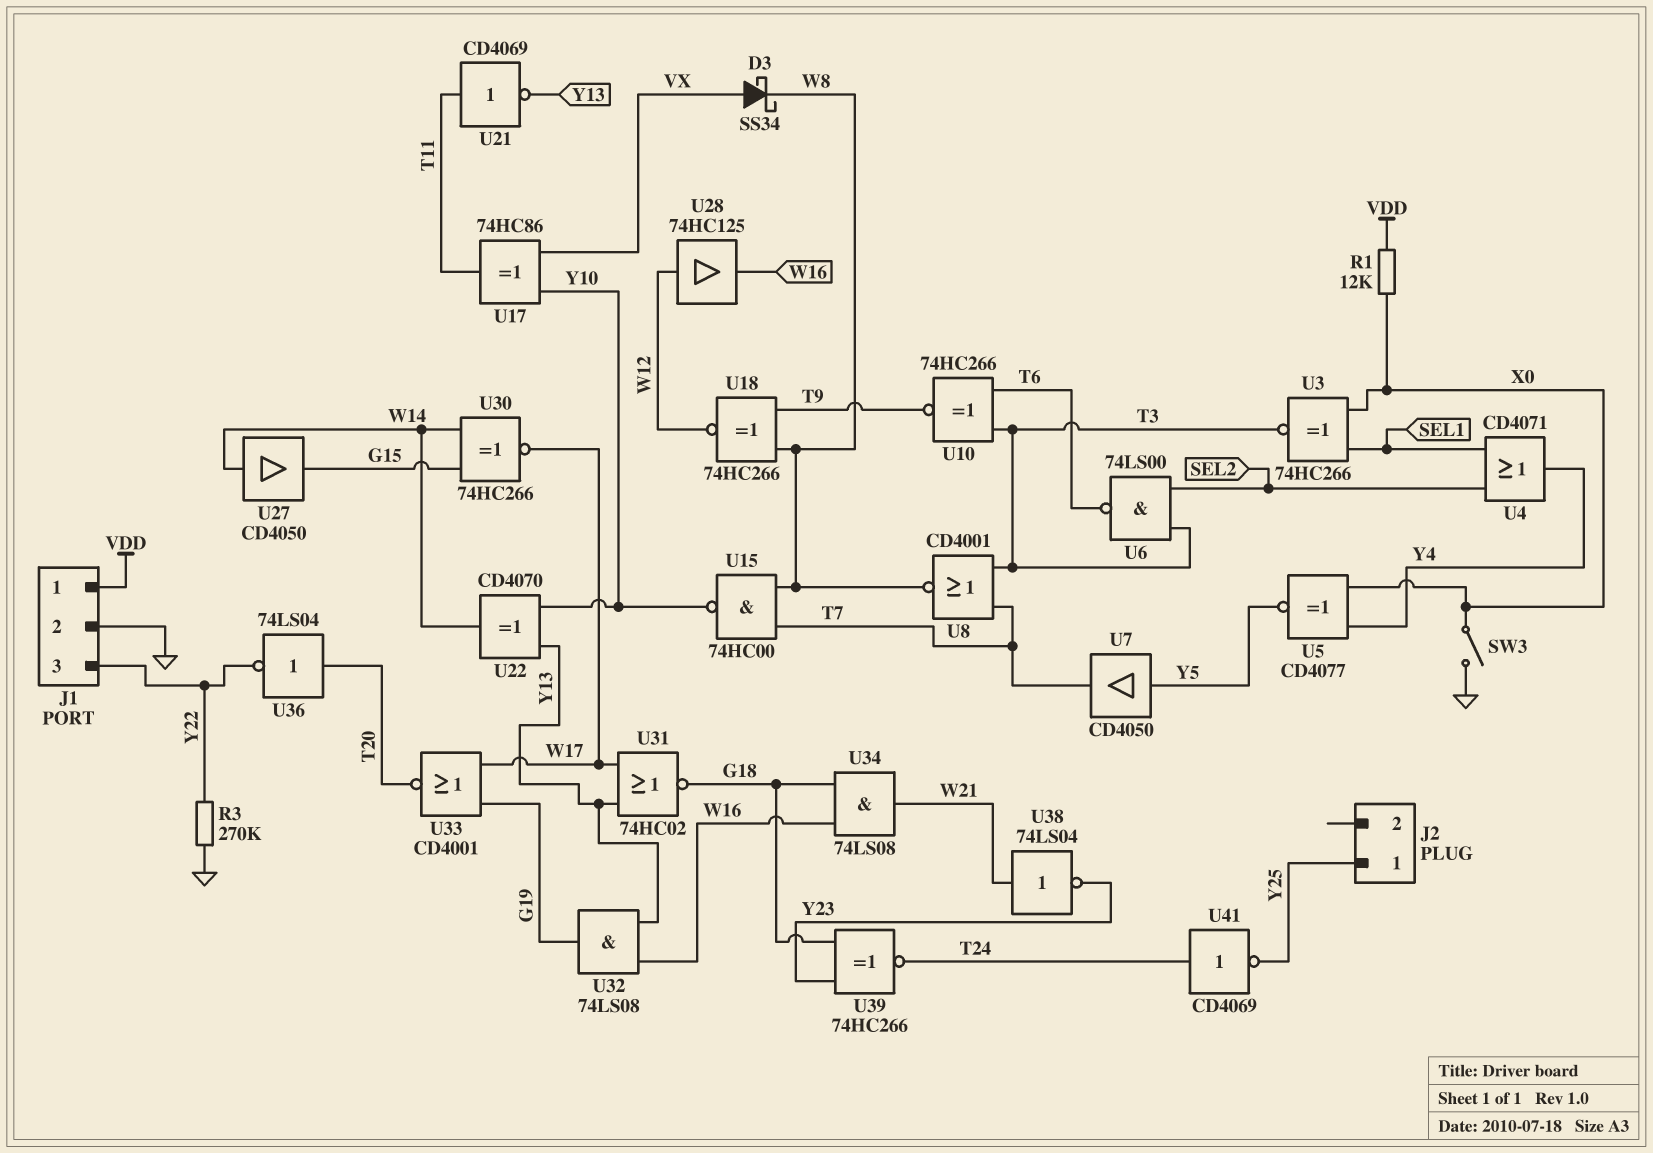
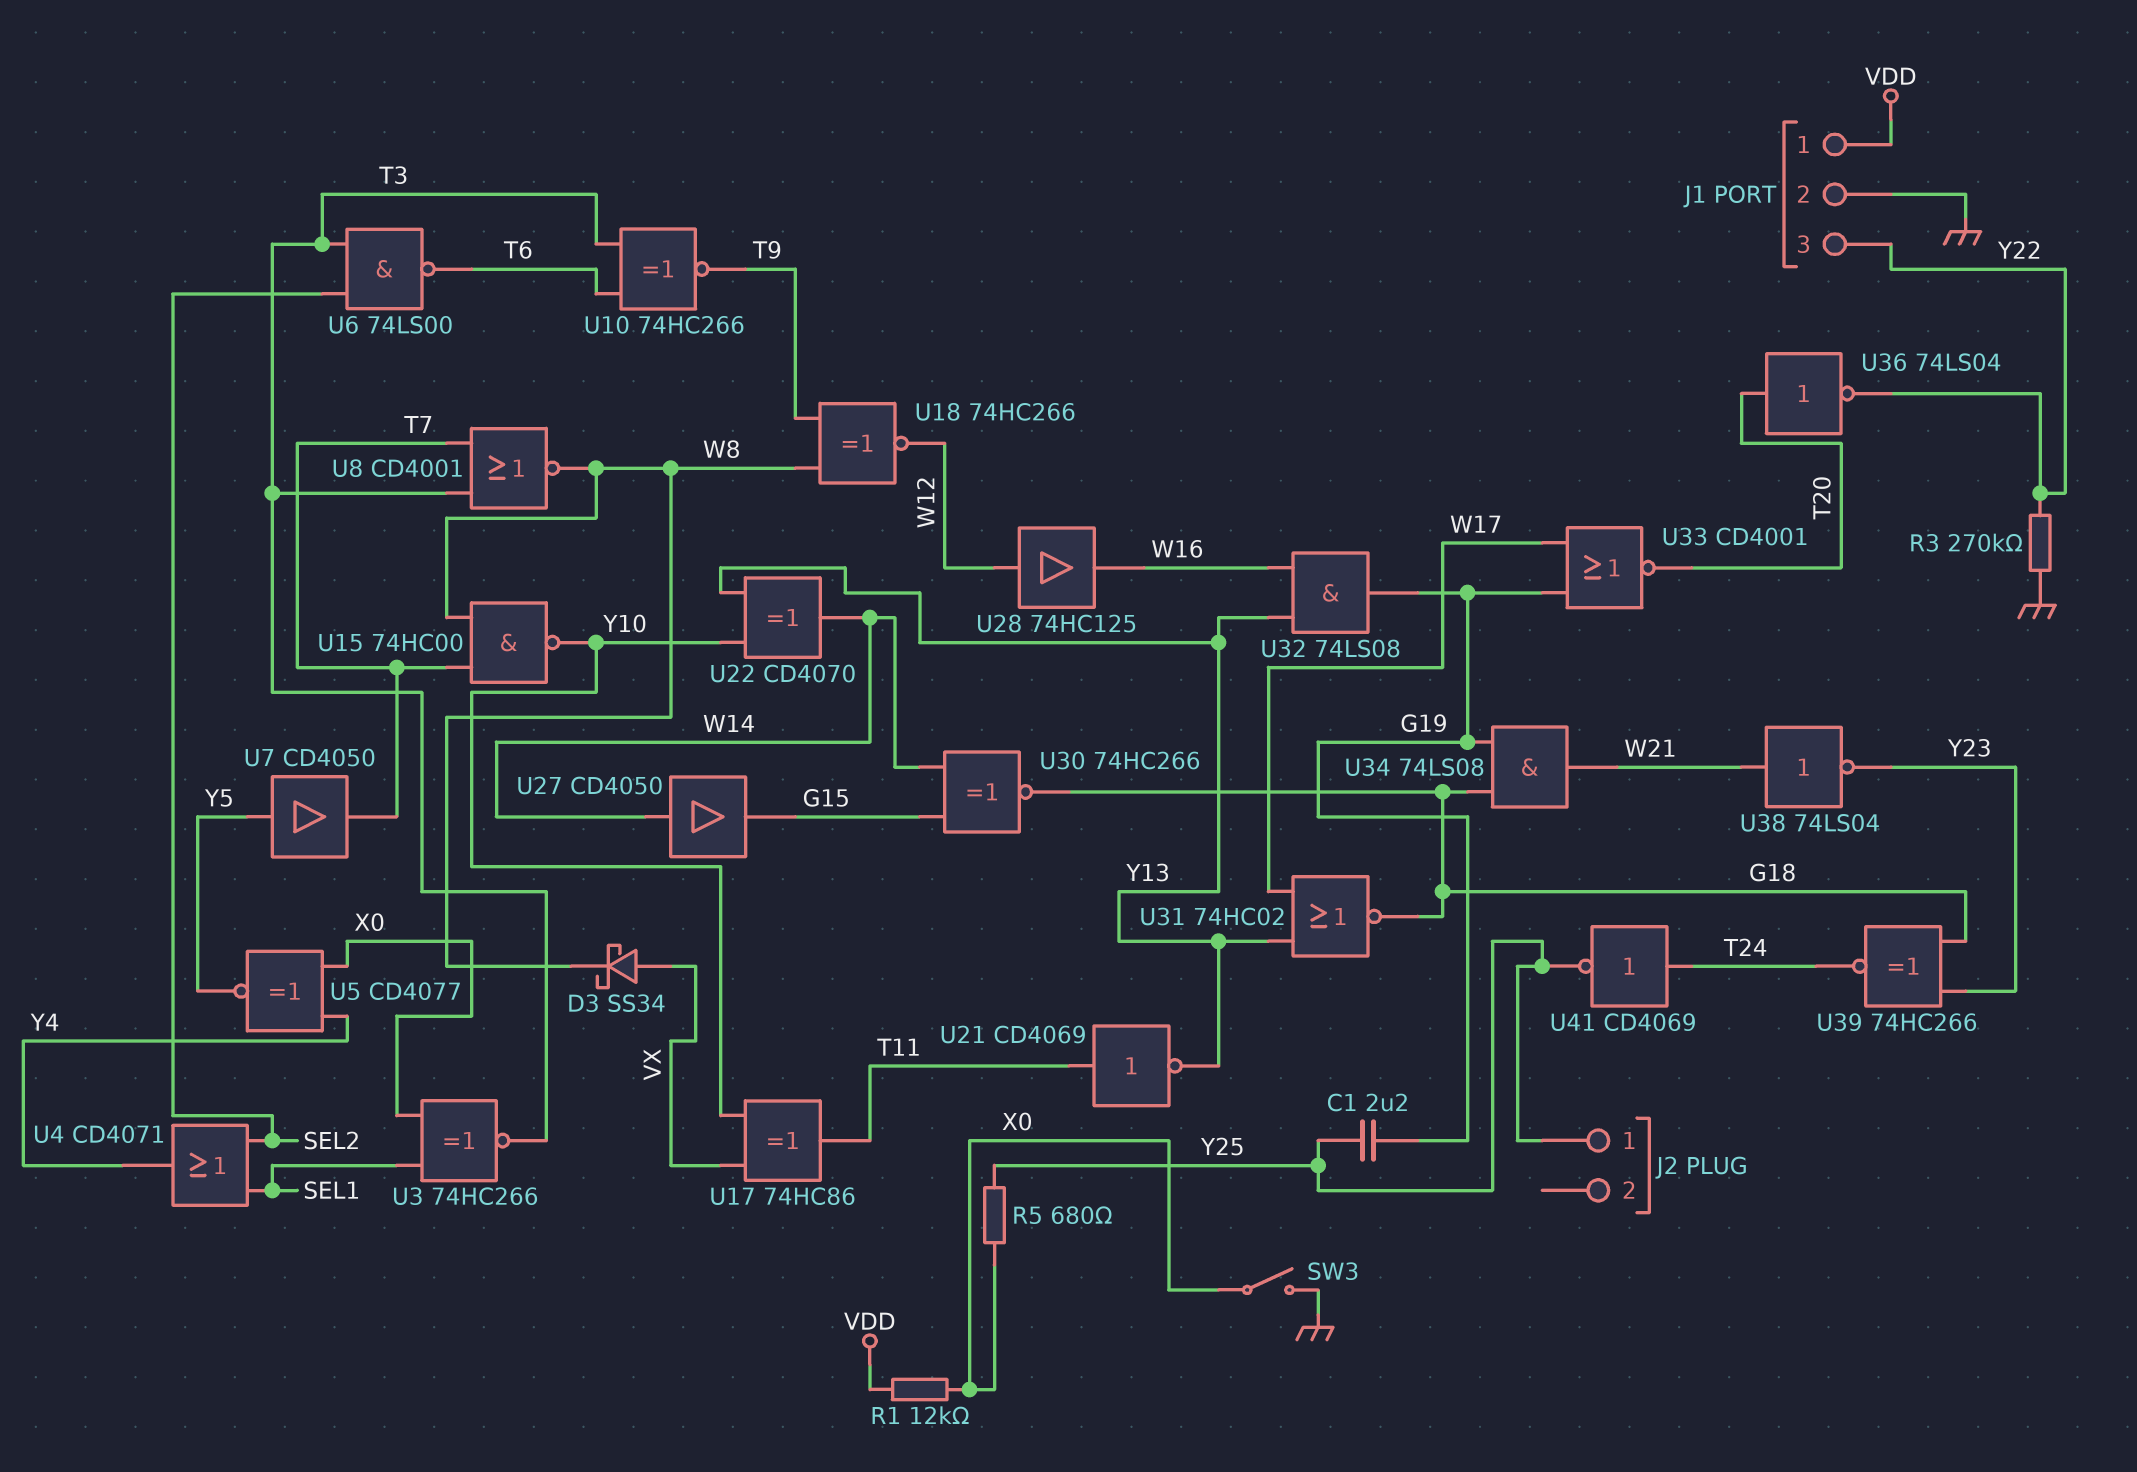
C1: none -> 2.2uF (G19, Y25)
R5: none -> 680 (X0, Y25)
U30: XNOR 74HC266 (in G15, in W14, out W17) -> XNOR 74HC266 (in G15, in W14, out G18)
U34: AND 74LS08 (in G18, in W16, out W21) -> AND 74LS08 (in G18, in G19, out W21)

